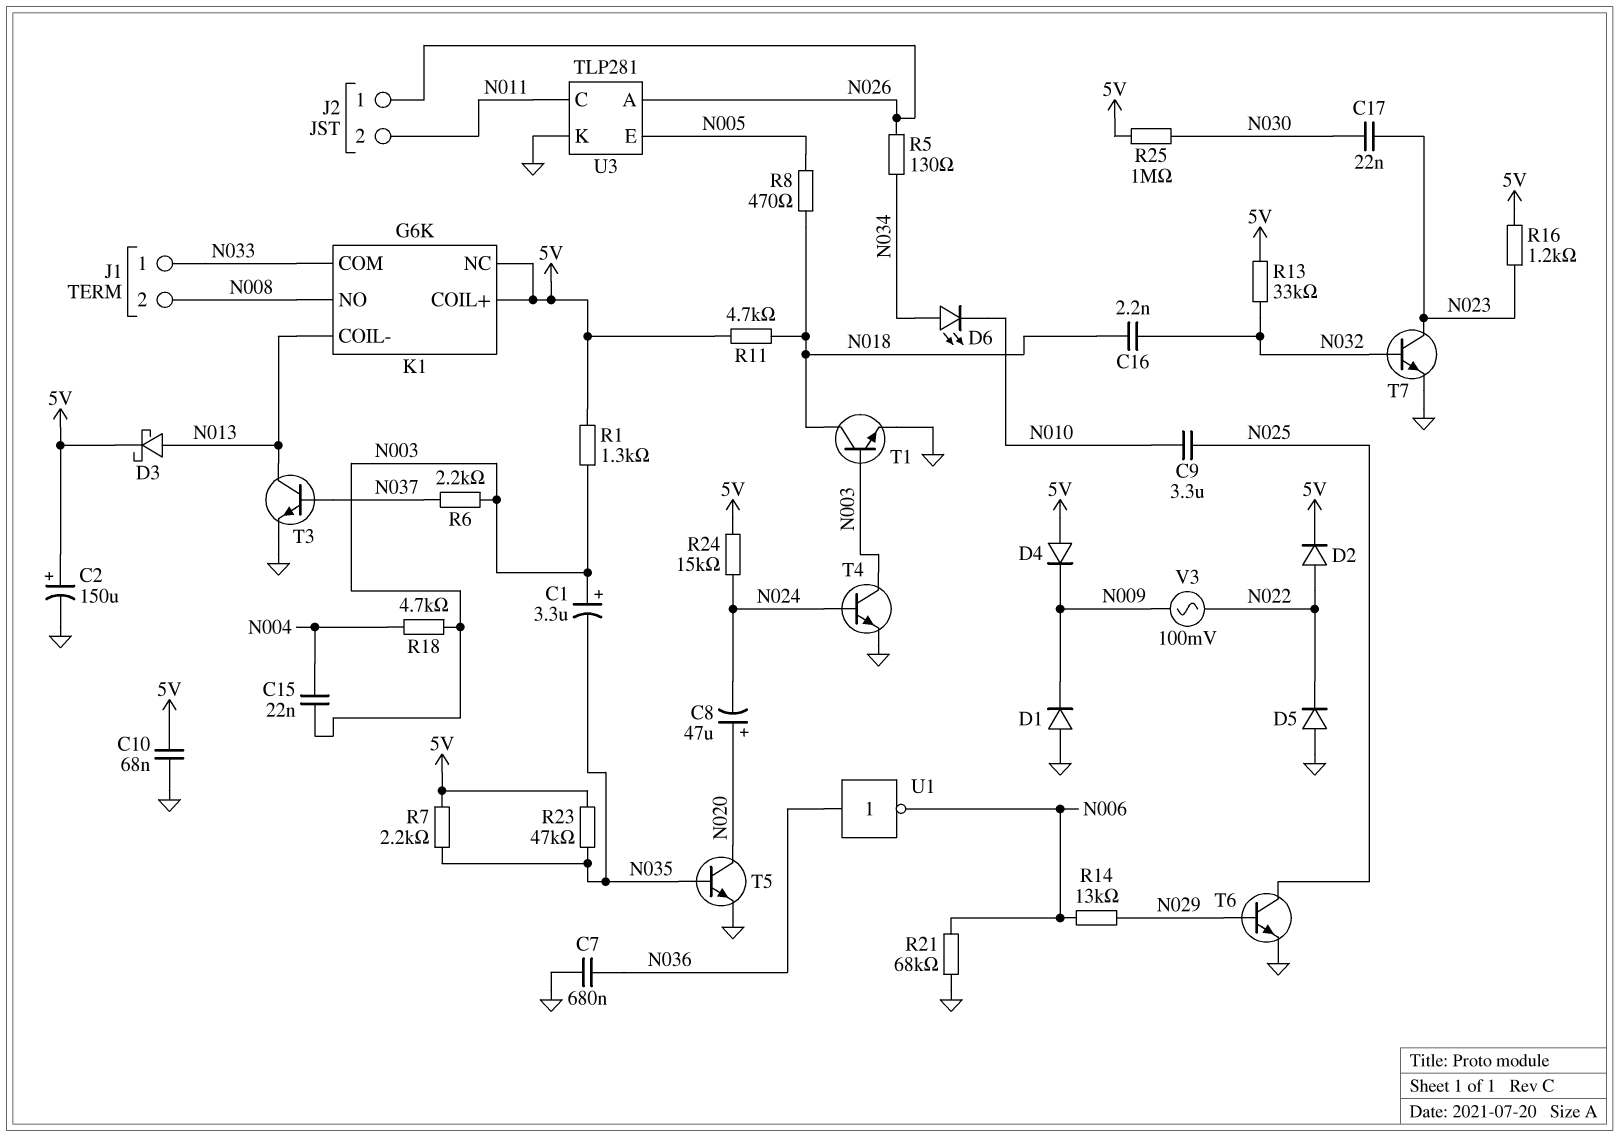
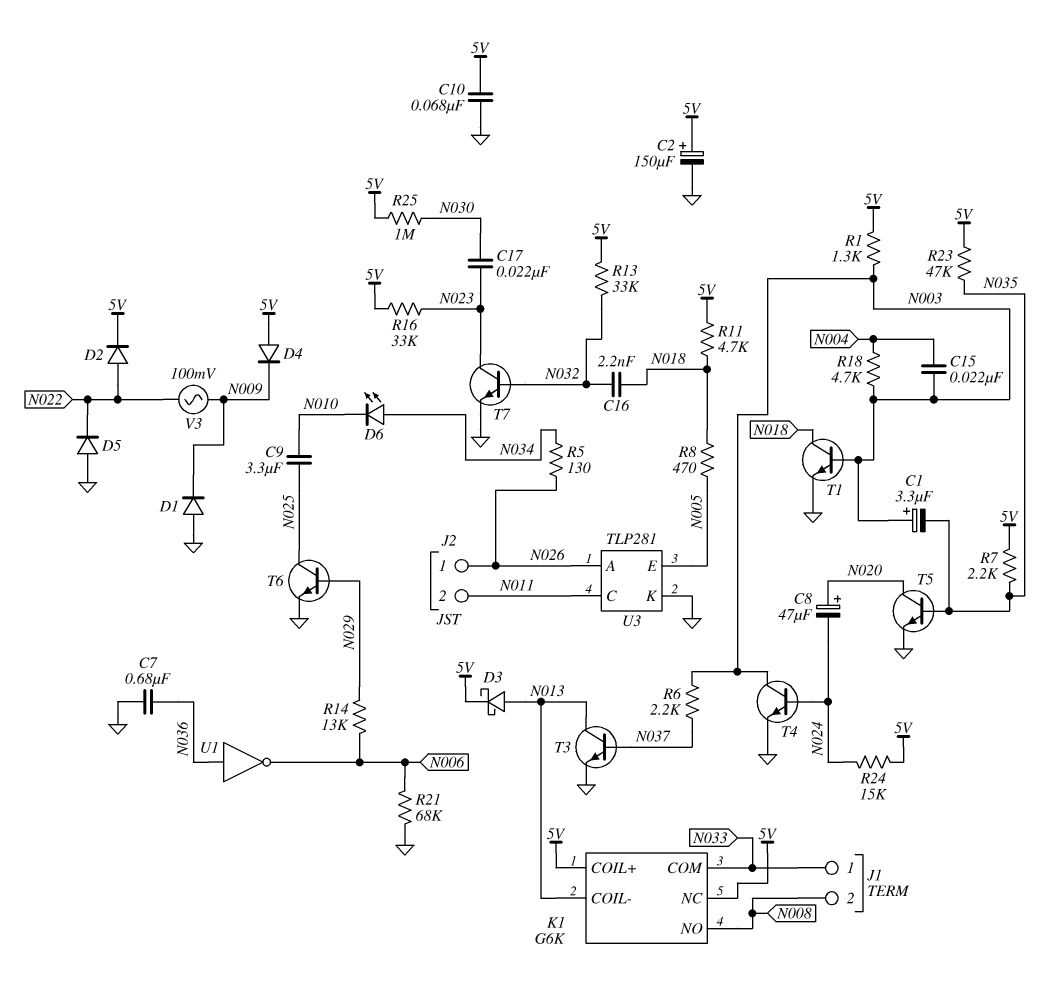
R16: 1.2k (5V, N023) -> 33k (5V, N023)

